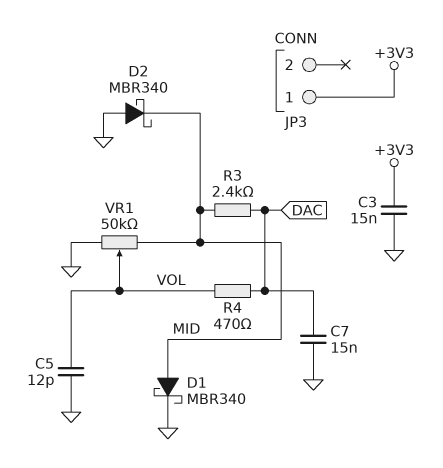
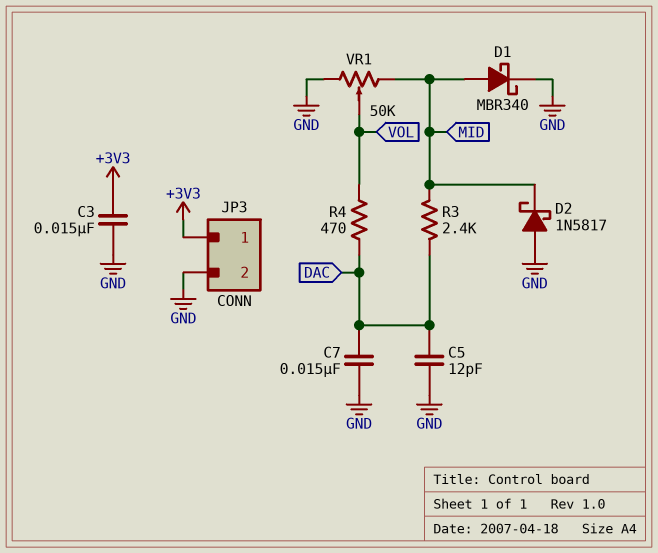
C5: 12pF (GND, VOL) -> 12pF (DAC, GND)
D2: schottky MBR340 (A GND, K MID) -> schottky 1N5817 (A GND, K MID)
JP3 pin 2: none -> GND

